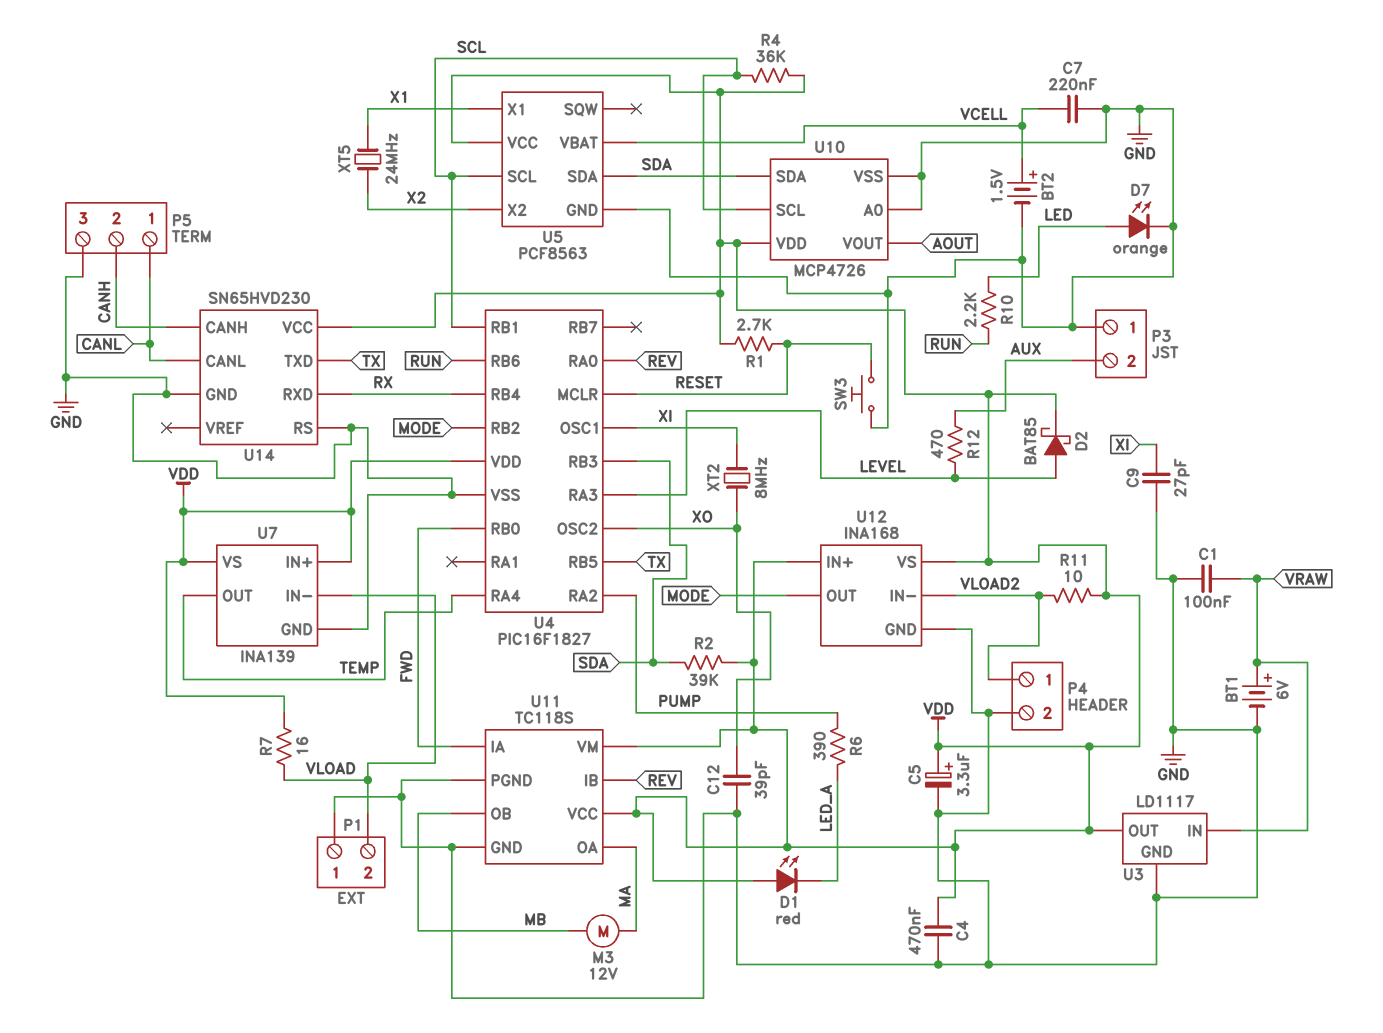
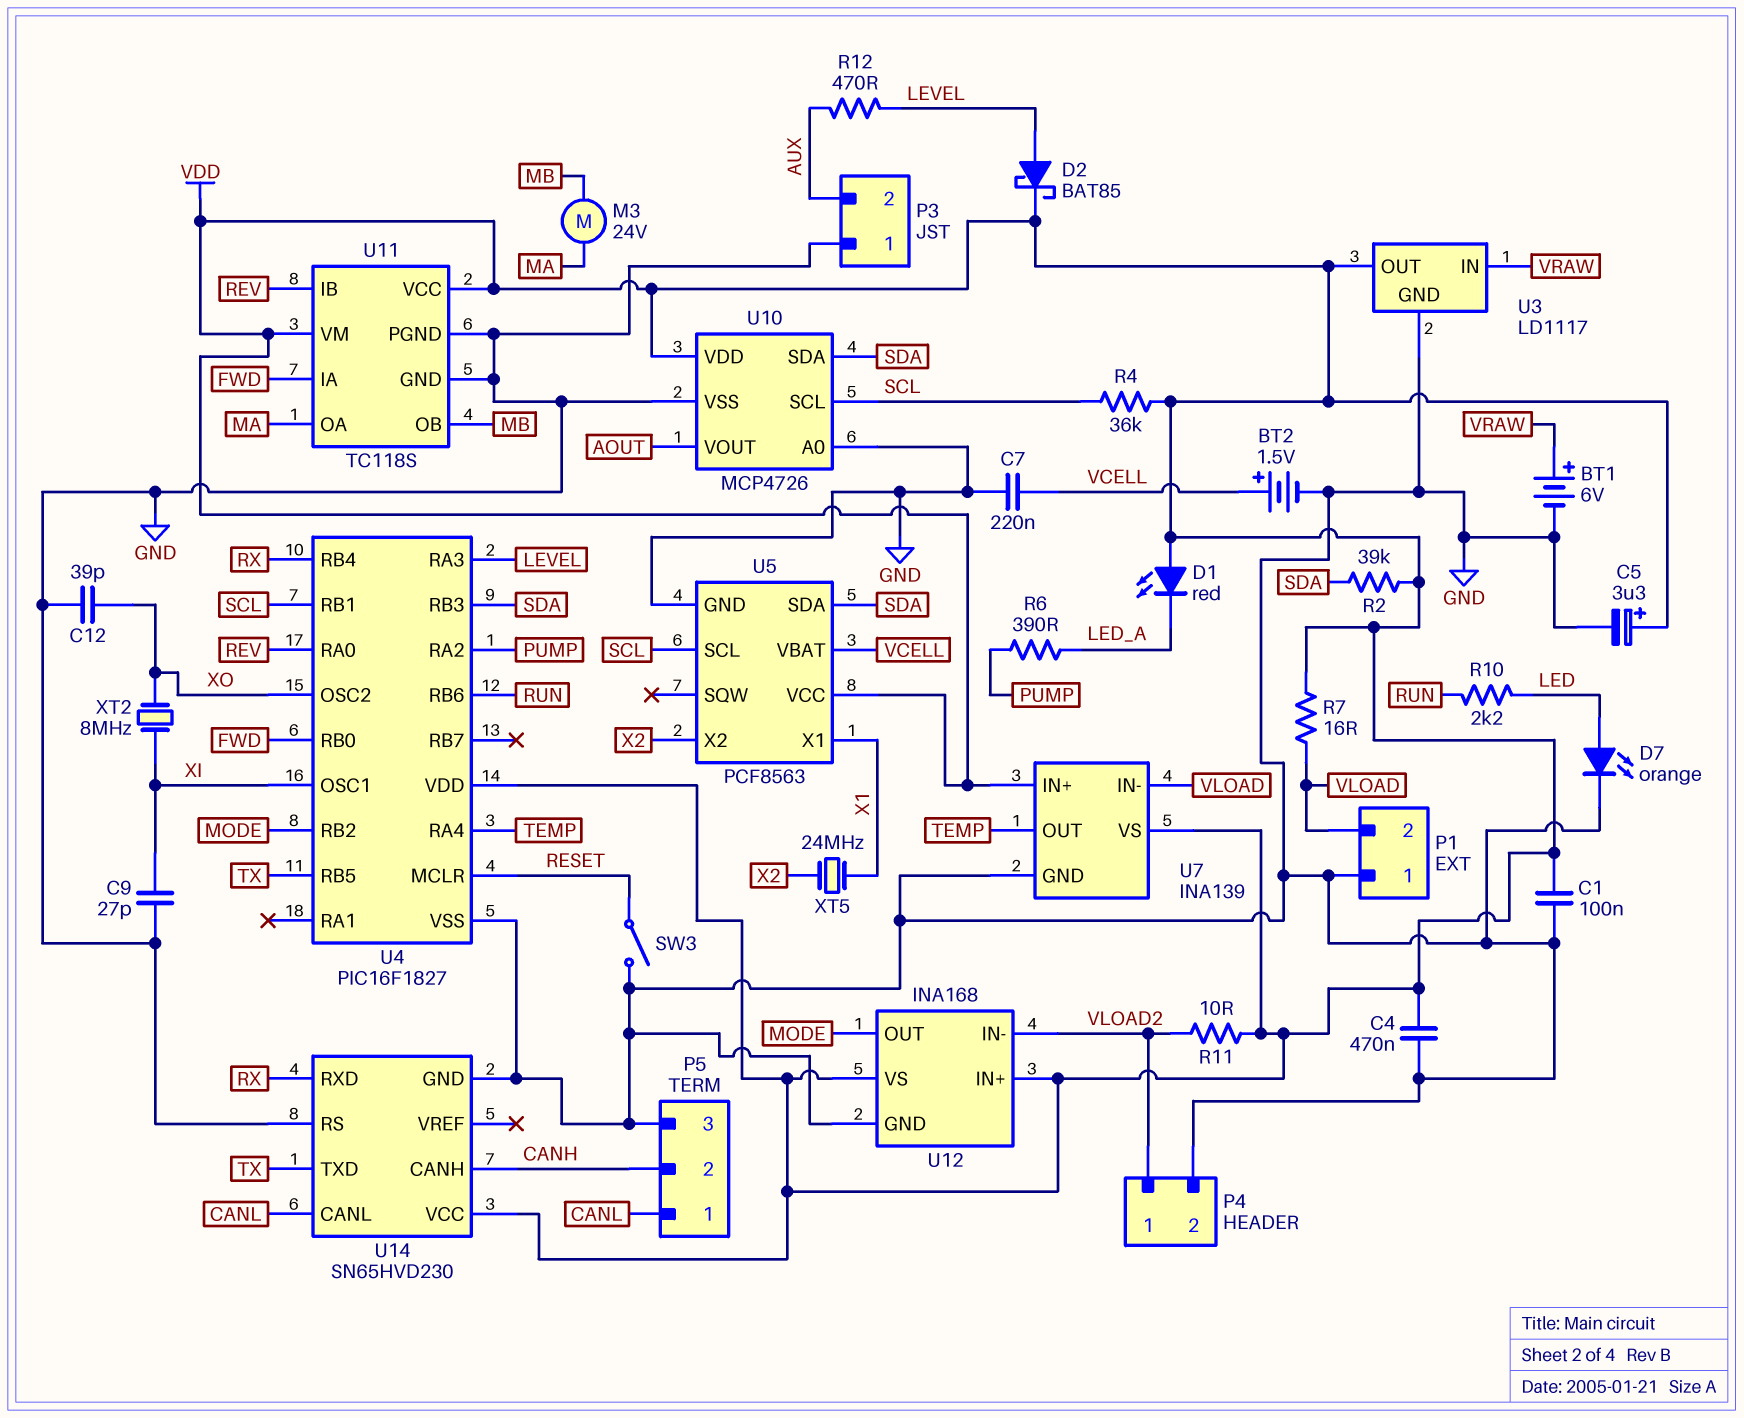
C1: 100nF (GND, VRAW) -> 100nF (GND, VDD)
M3: motor 12V (MA, MB) -> motor 24V (MA, MB)
R1: 2.7k (RESET, VDD) -> none
SW3: button (GND, RESET) -> switch (GND, RESET)

